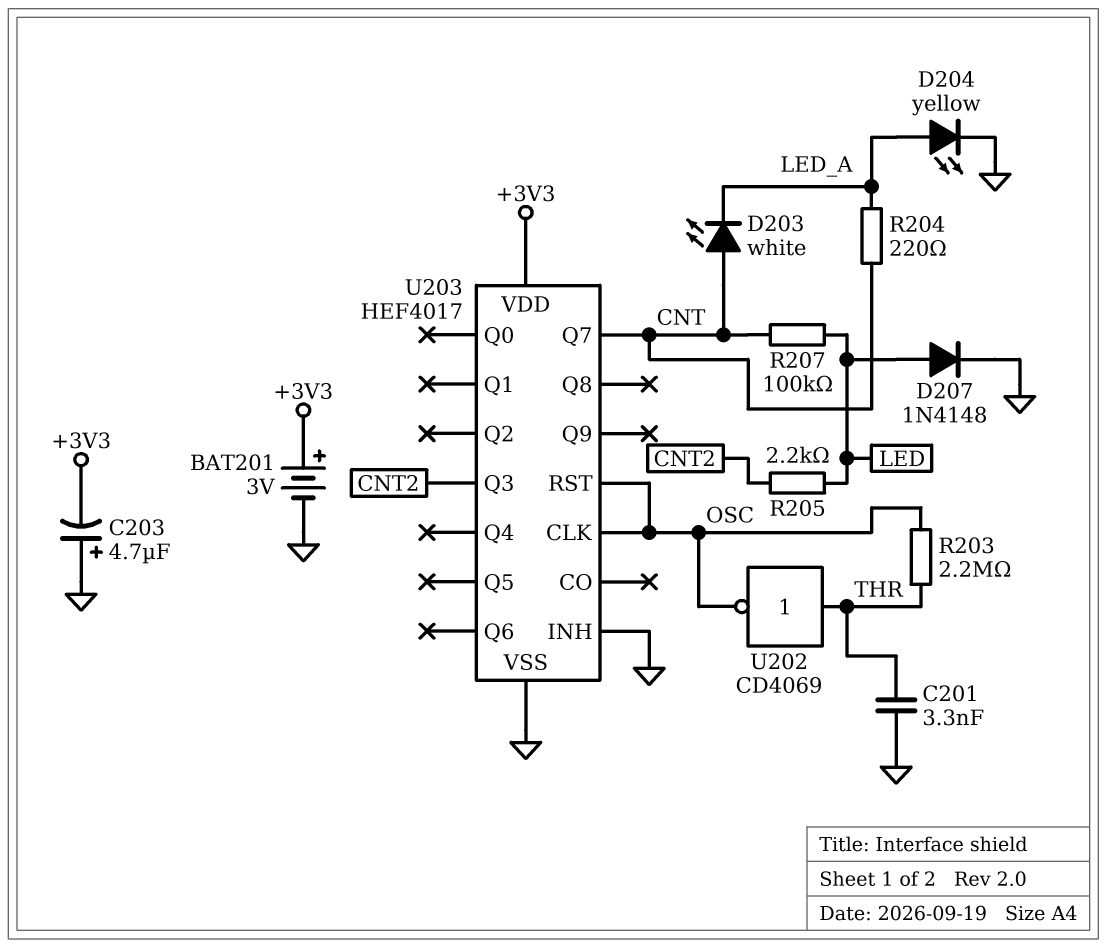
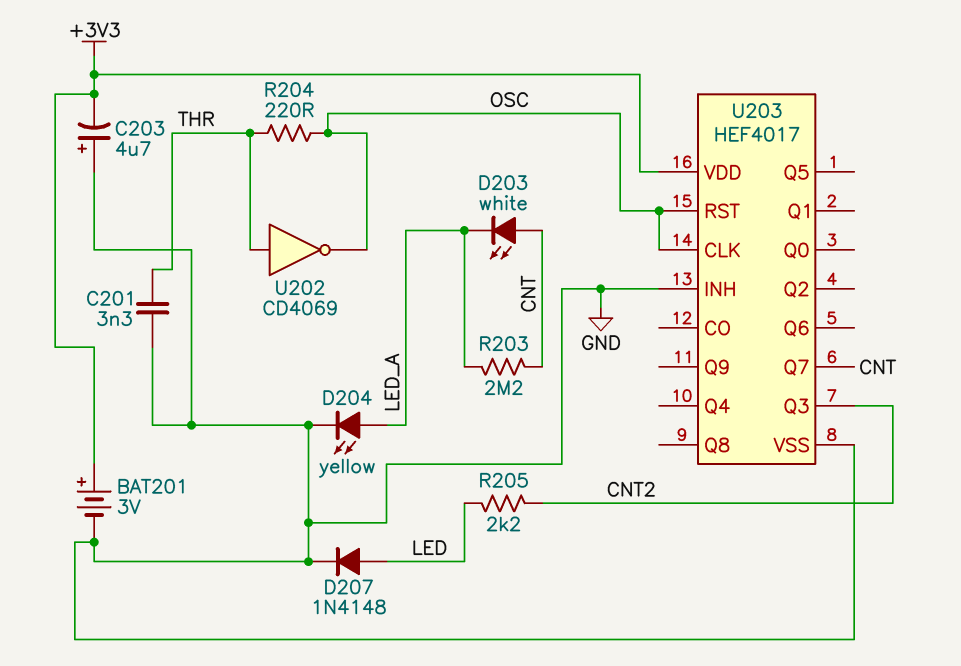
R203: 2.2M (OSC, THR) -> 2.2M (CNT, LED_A)
R204: 220 (CNT, LED_A) -> 220 (OSC, THR)
R207: 100k (CNT, LED) -> none

